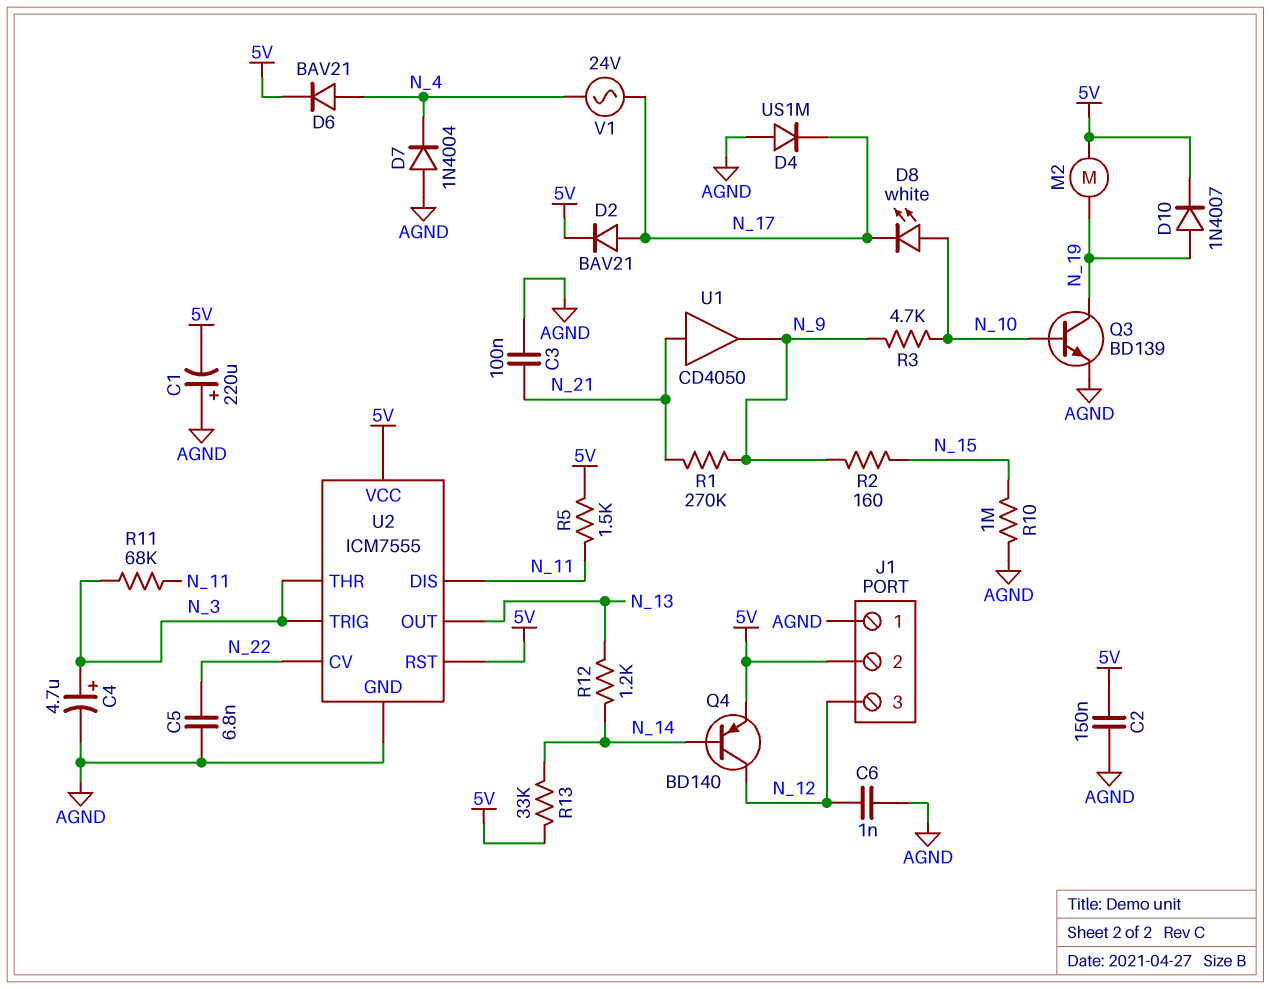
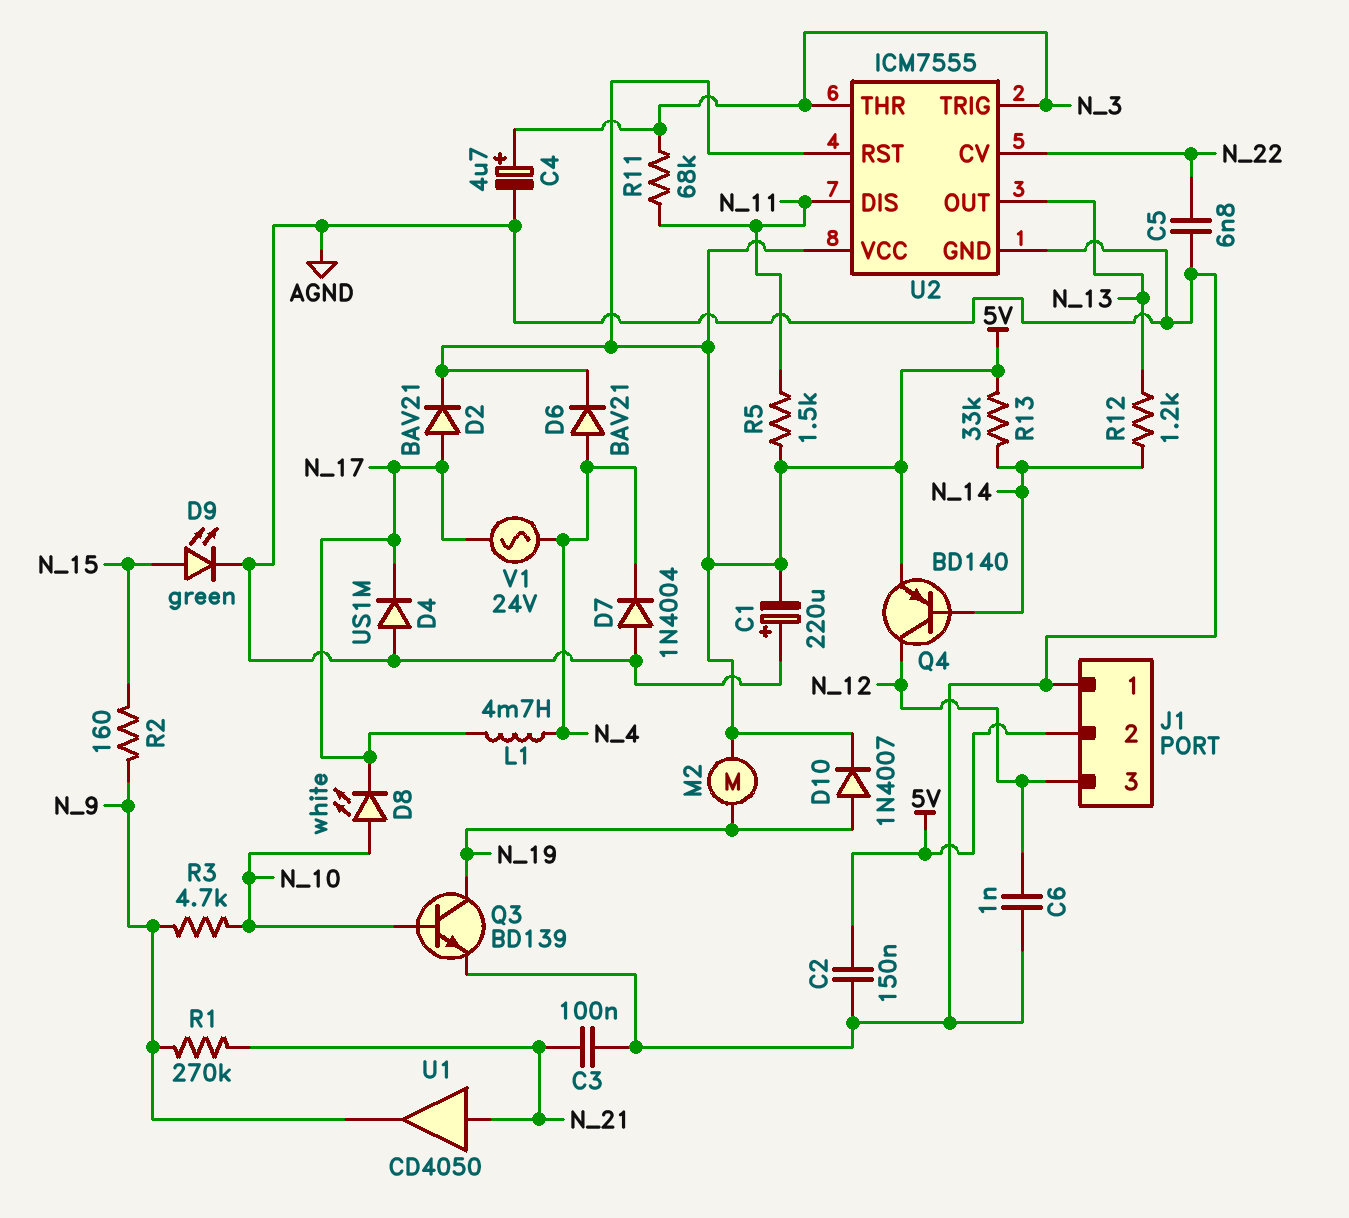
D9: none -> LED green (A N_15, K AGND)
L1: none -> 4.7mH (N_4, N_17)
R10: 1M (AGND, N_15) -> none

